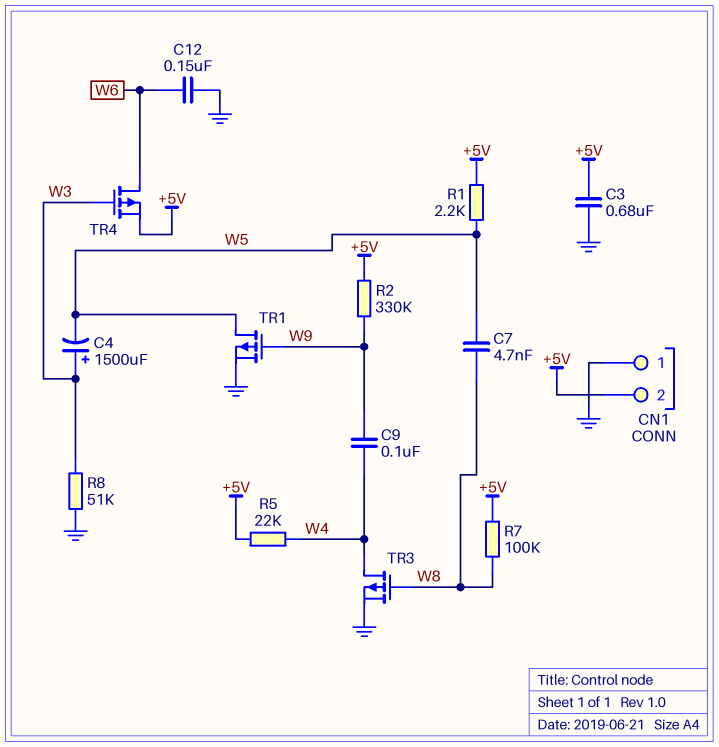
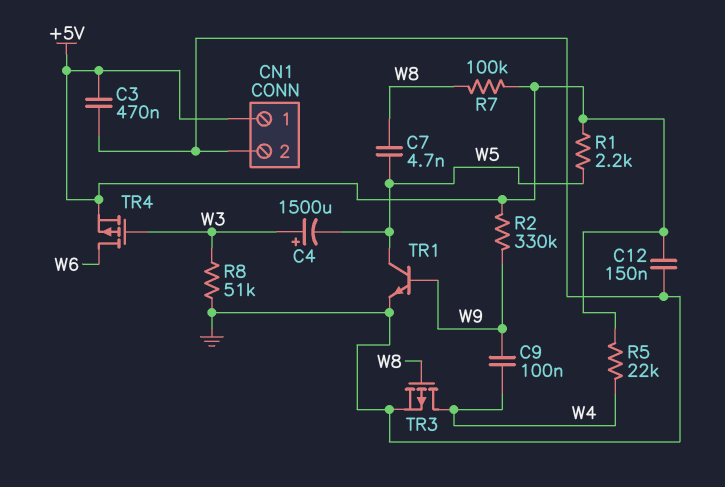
C3: 680nF (+5V, GND) -> 470nF (+5V, GND)
C12: 150nF (GND, W6) -> 150nF (+5V, GND)
CN1 pin 1: GND -> +5V
CN1 pin 2: +5V -> GND
TR1: PMOS (G W9, D W5, S GND) -> NPN (B W9, C W5, E GND)

